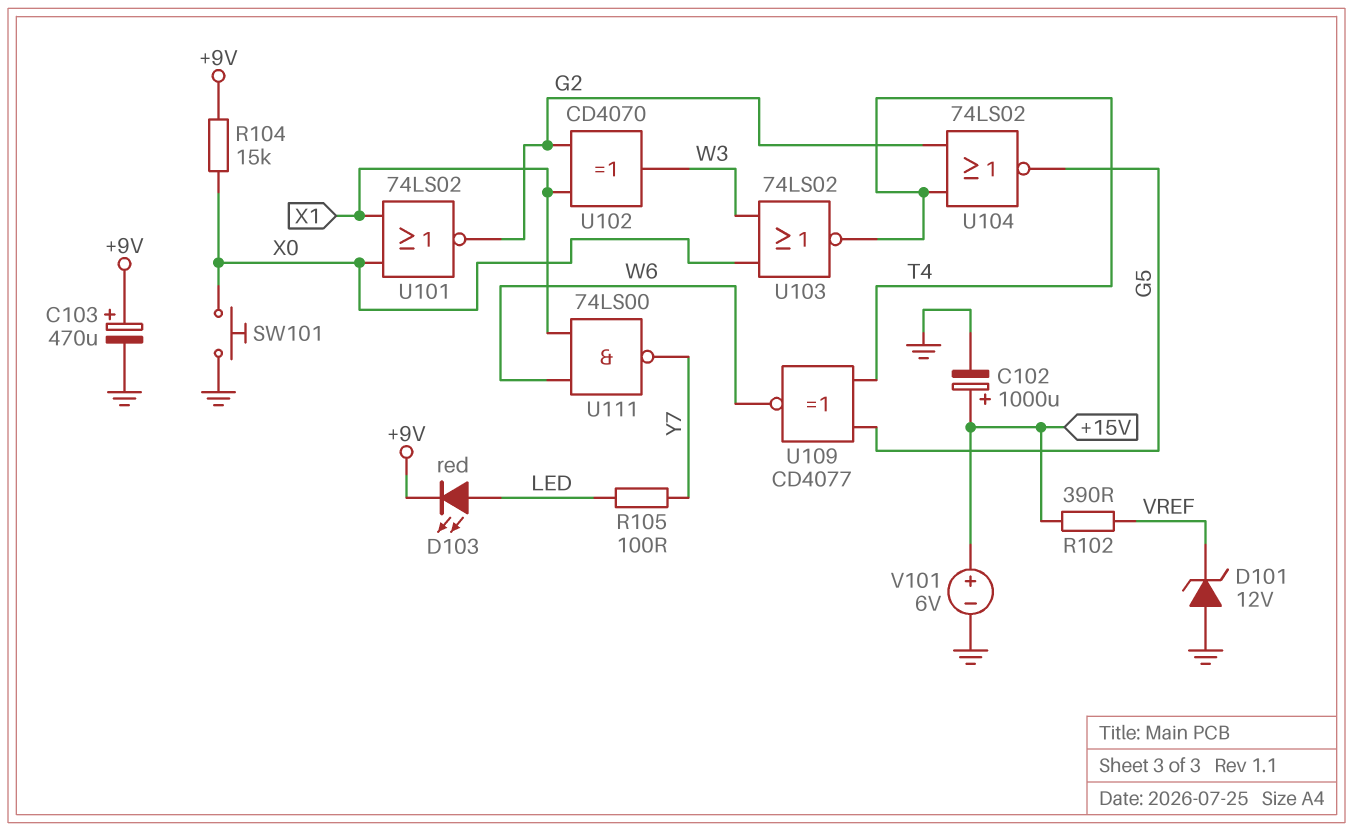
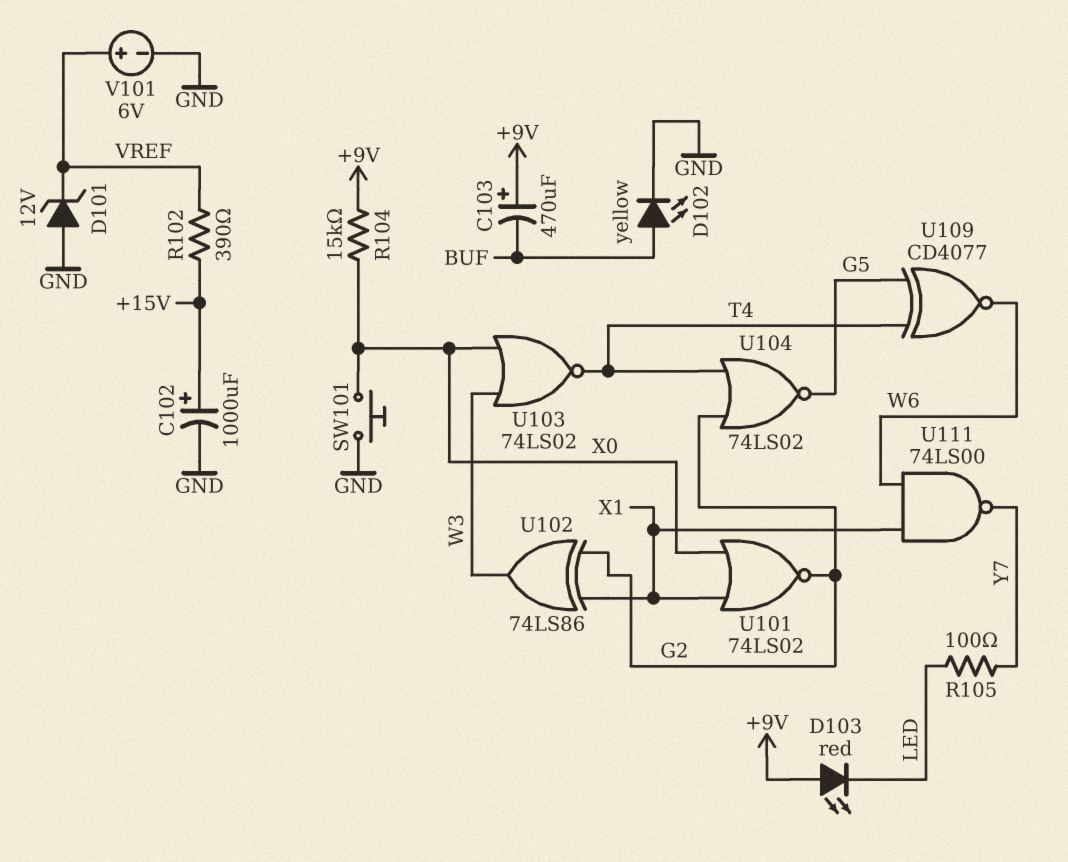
C103: 470uF (plus +9V, minus GND) -> 470uF (plus +9V, minus BUF)
D102: none -> LED yellow (A BUF, K GND)
D103: LED red (A LED, K +9V) -> LED red (A +9V, K LED)
U102: XOR CD4070 (in G2, in X1, out W3) -> XOR 74LS86 (in G2, in X1, out W3)
V101: 6V (plus +15V, minus GND) -> 6V (plus VREF, minus GND)

